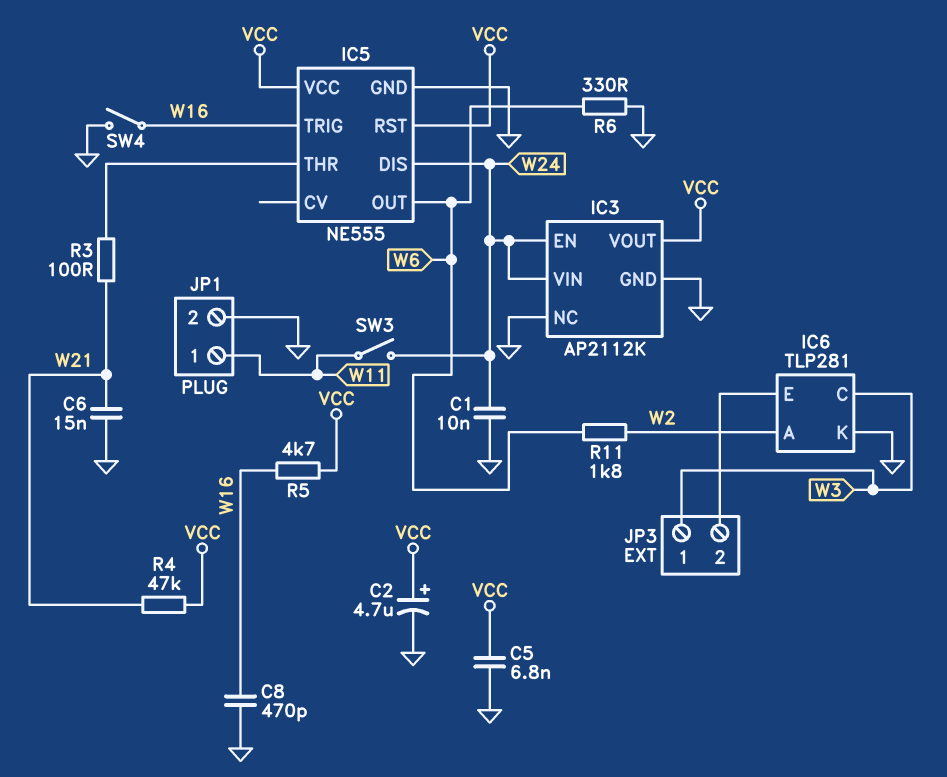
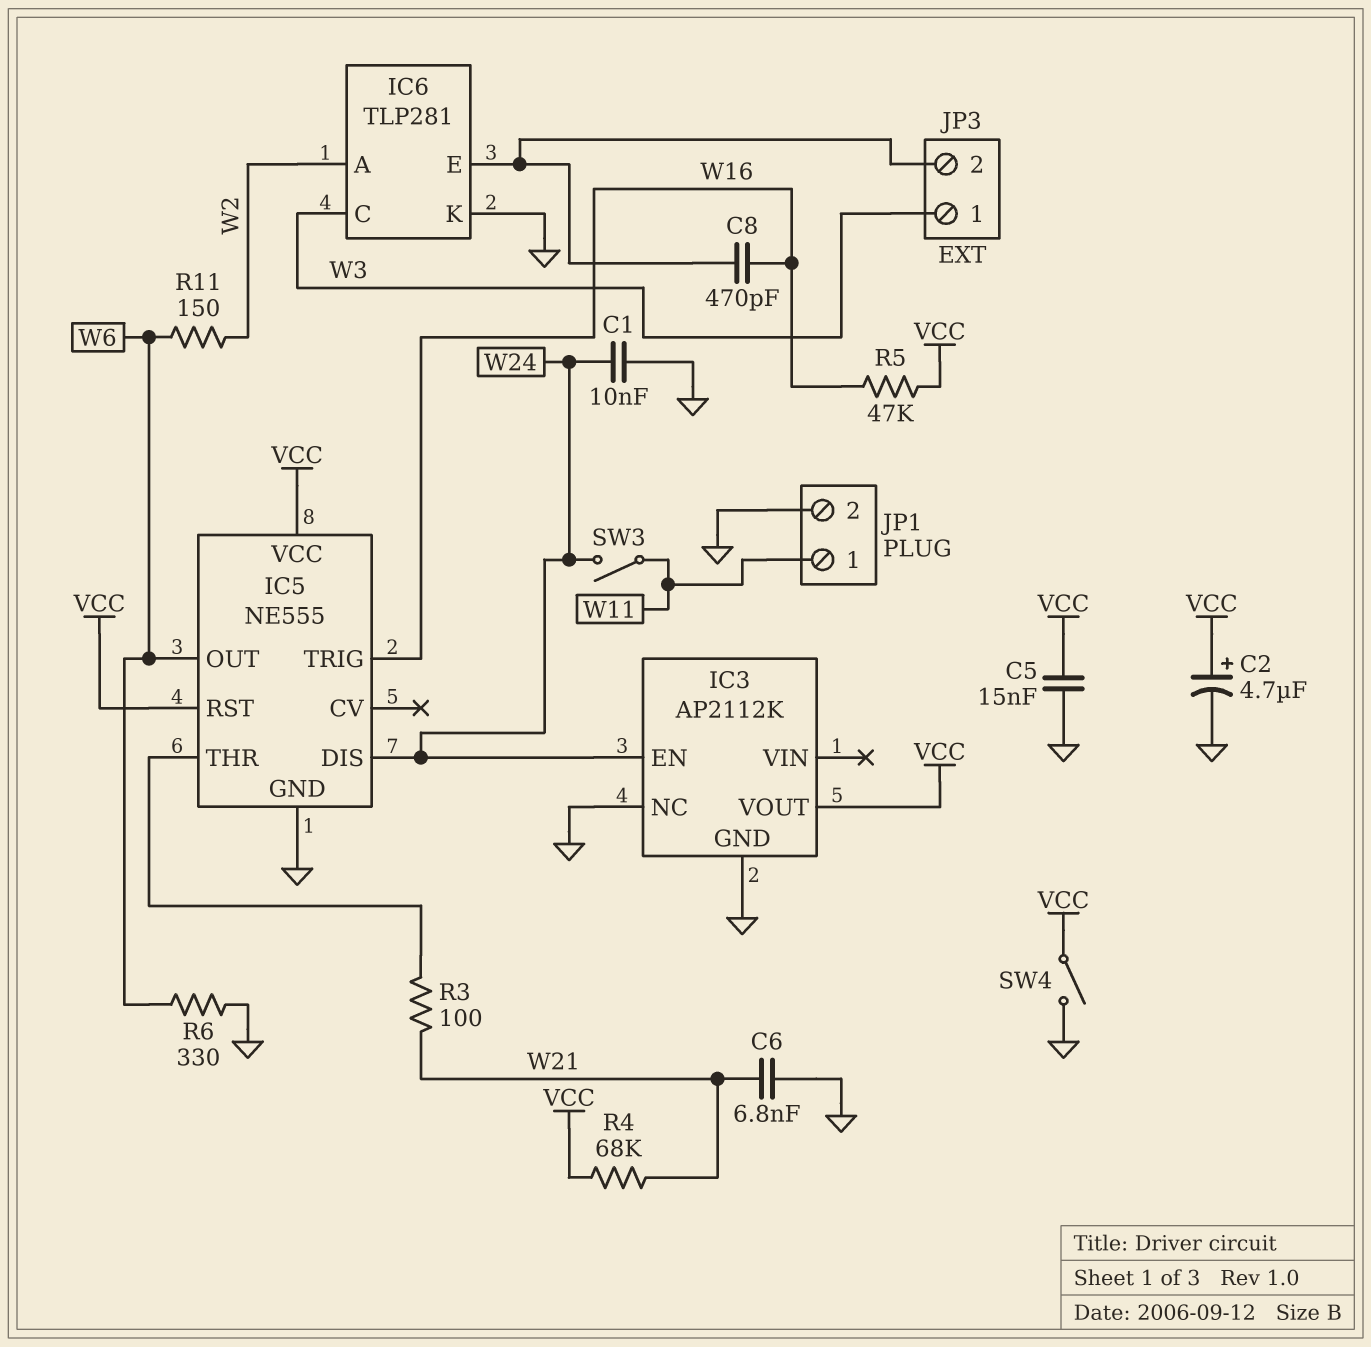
C5: 6.8nF (GND, VCC) -> 15nF (GND, VCC)
C6: 15nF (GND, W21) -> 6.8nF (GND, W21)
C8: 470pF (GND, W16) -> 470pF (IC6/E, W16)
IC3 pin VIN: W24 -> none
R4: 47k (VCC, W21) -> 68k (VCC, W21)
R5: 4.7k (VCC, W16) -> 47k (VCC, W16)
R11: 1.8k (W2, W6) -> 150 (W2, W6)
SW4: switch (GND, W16) -> switch (GND, VCC)

